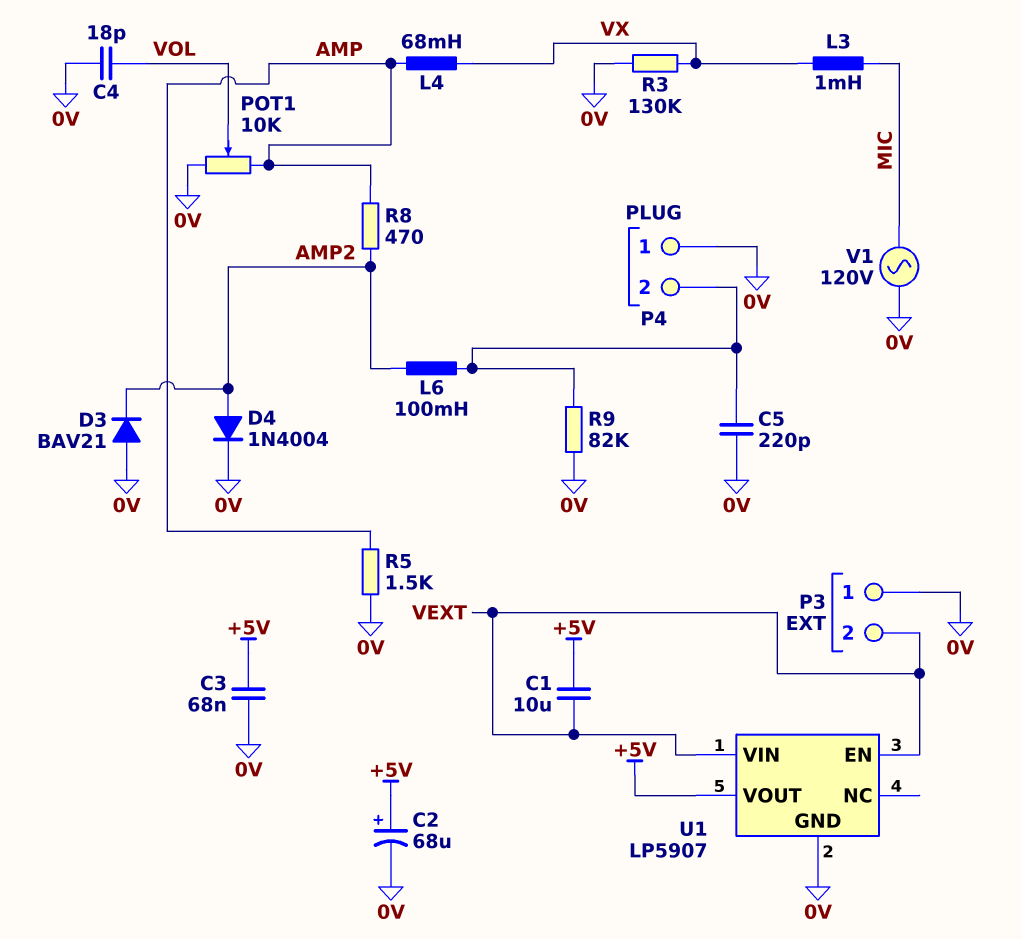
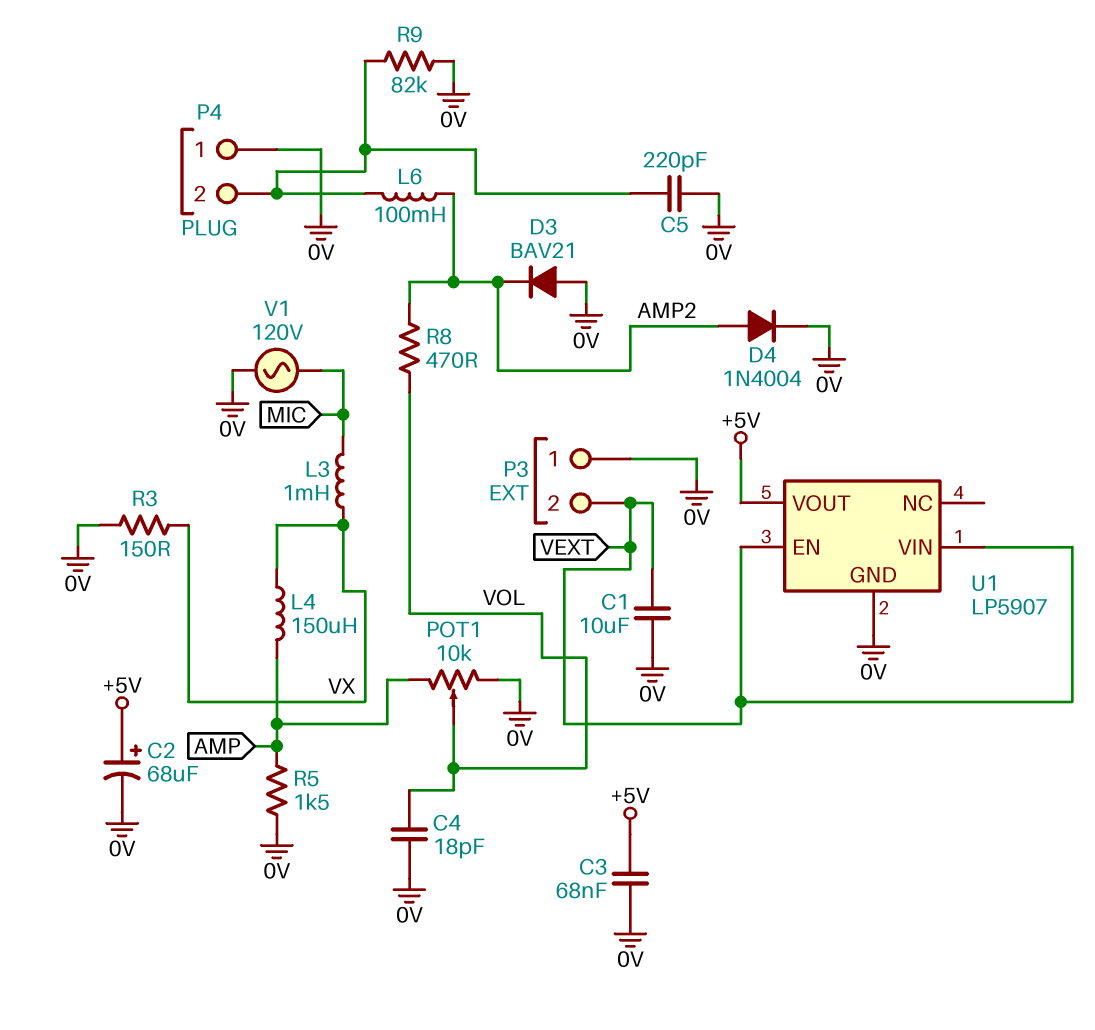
C1: 10uF (+5V, VEXT) -> 10uF (0V, VEXT)
L4: 68mH (AMP, VX) -> 150uH (AMP, VX)
R3: 130k (0V, VX) -> 150 (0V, VX)
R8: 470 (AMP, AMP2) -> 470 (AMP2, VOL)

